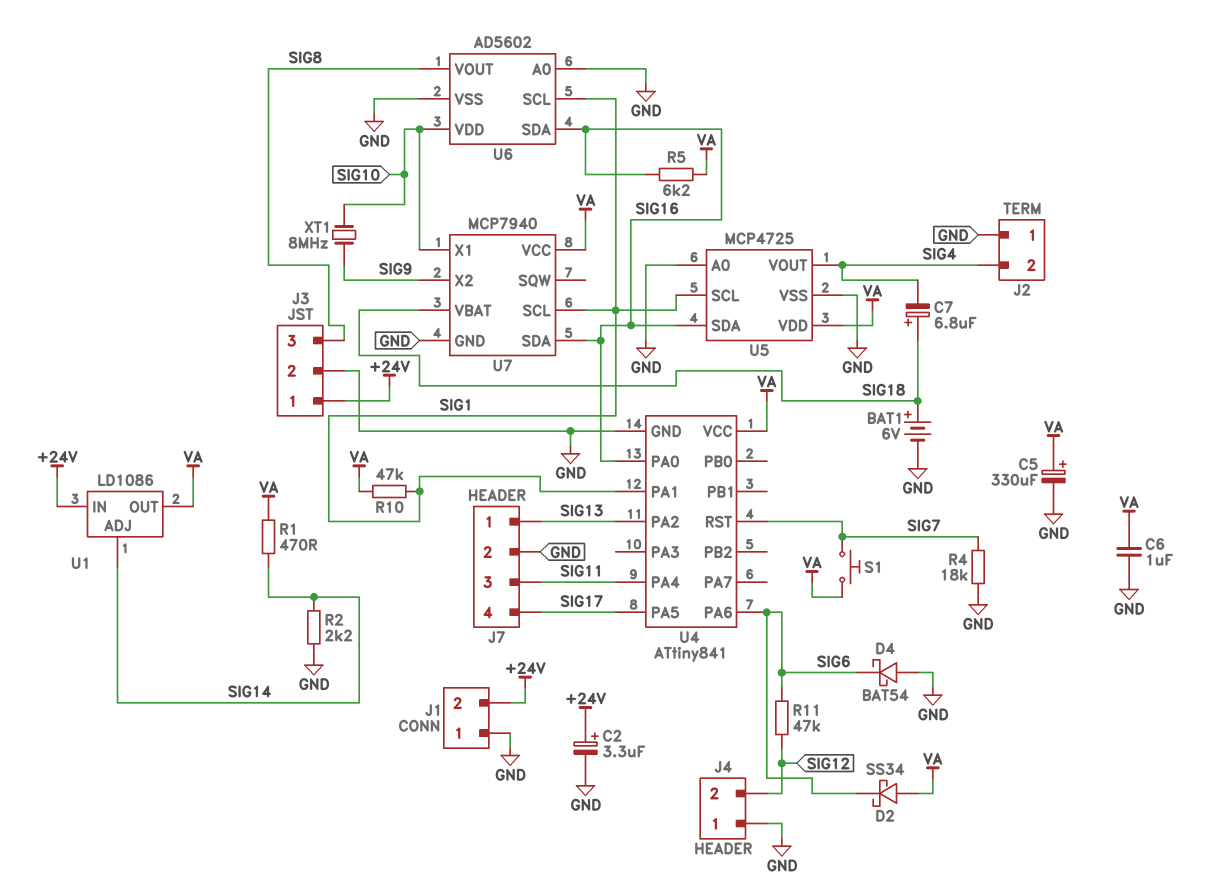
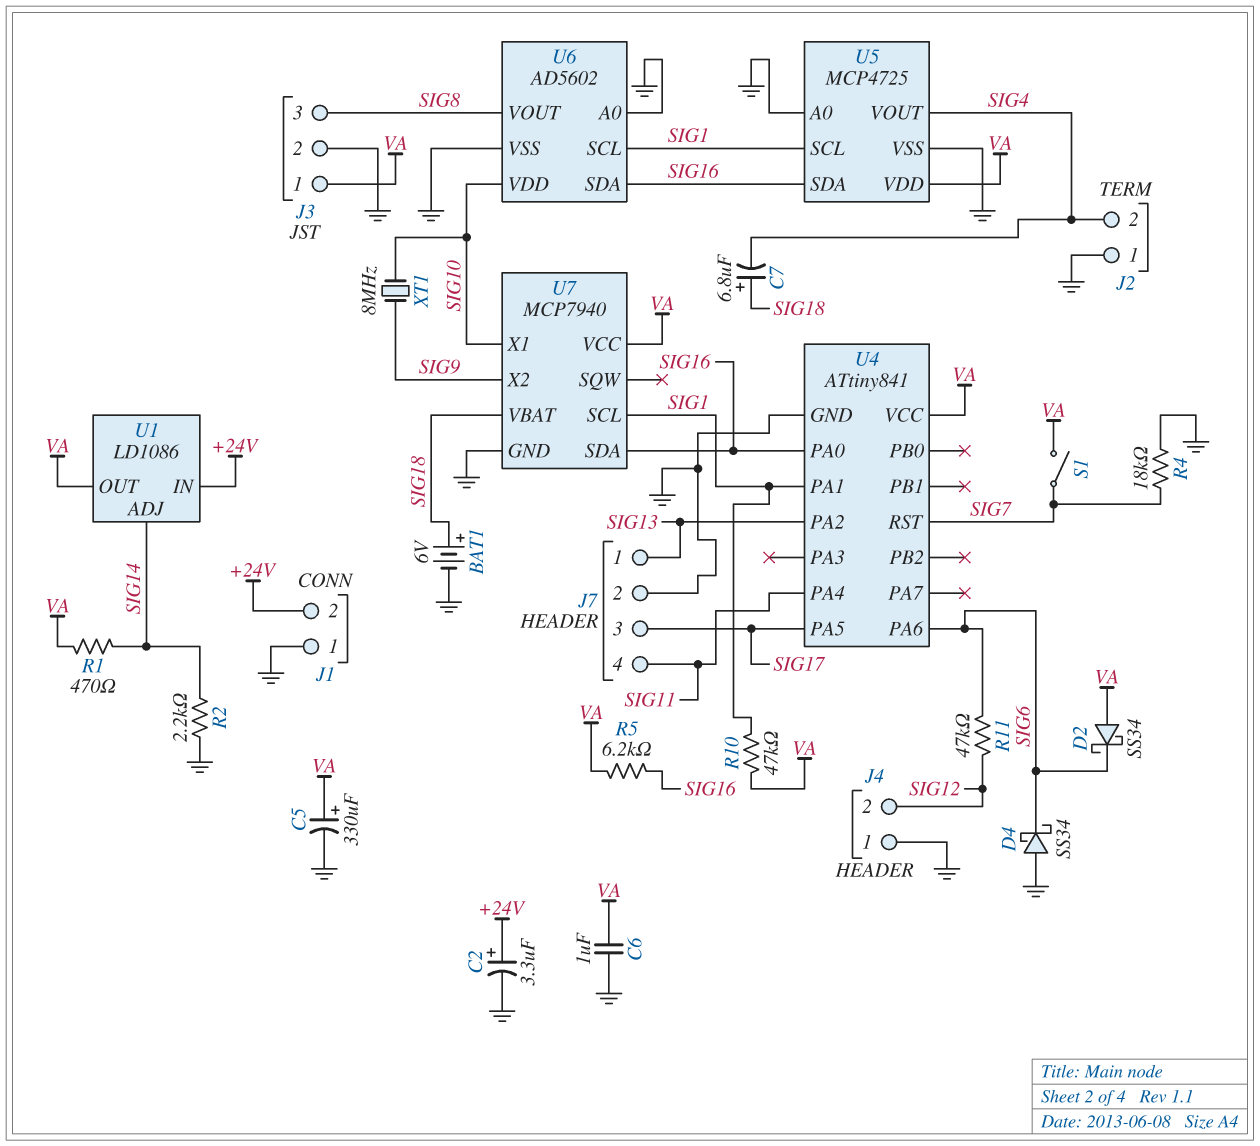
D4: schottky BAT54 (A GND, K SIG6) -> schottky SS34 (A GND, K SIG6)
J3 pin 1: +24V -> VA
J7 pin 3: SIG11 -> SIG17
J7 pin 4: SIG17 -> SIG11
S1: button (SIG7, VA) -> switch (SIG7, VA)

